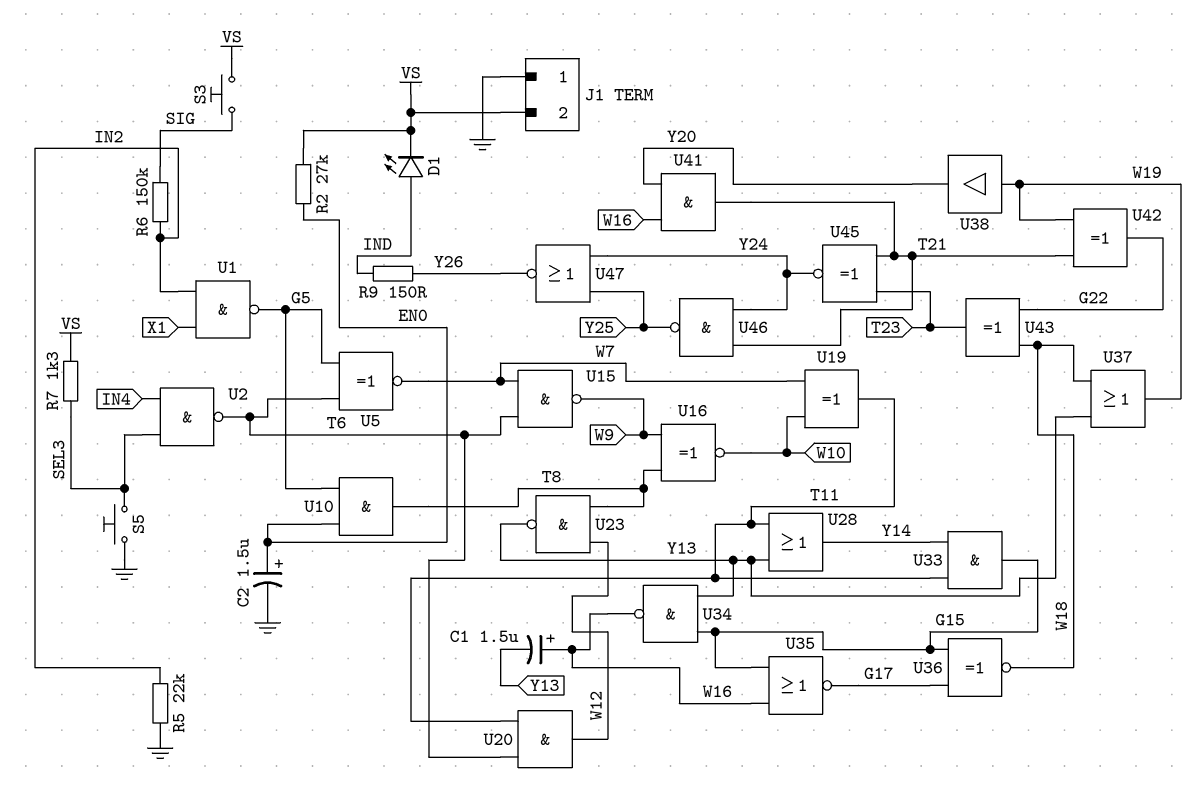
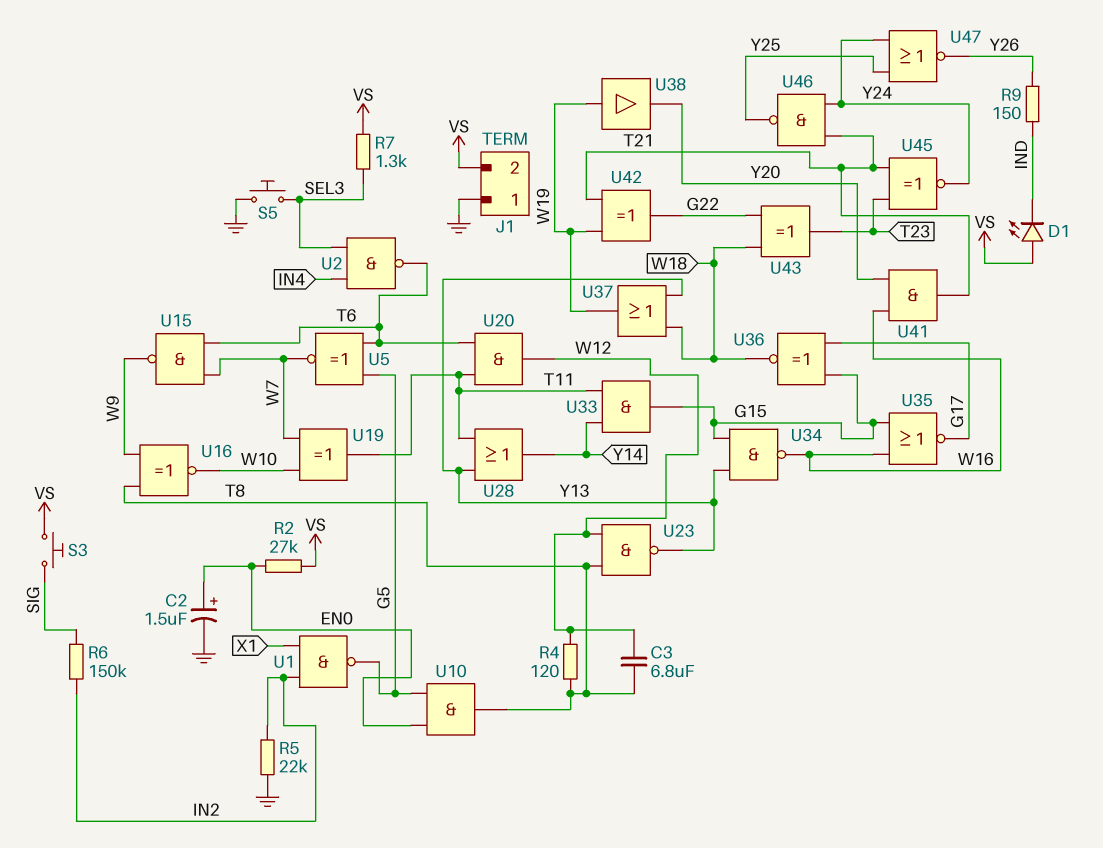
C1: 1.5uF (plus W16, minus Y13) -> none
C3: none -> 6.8uF (T8, W12)
D1: LED (A IND, K VS) -> LED (A VS, K IND)
R4: none -> 120 (T8, W12)

